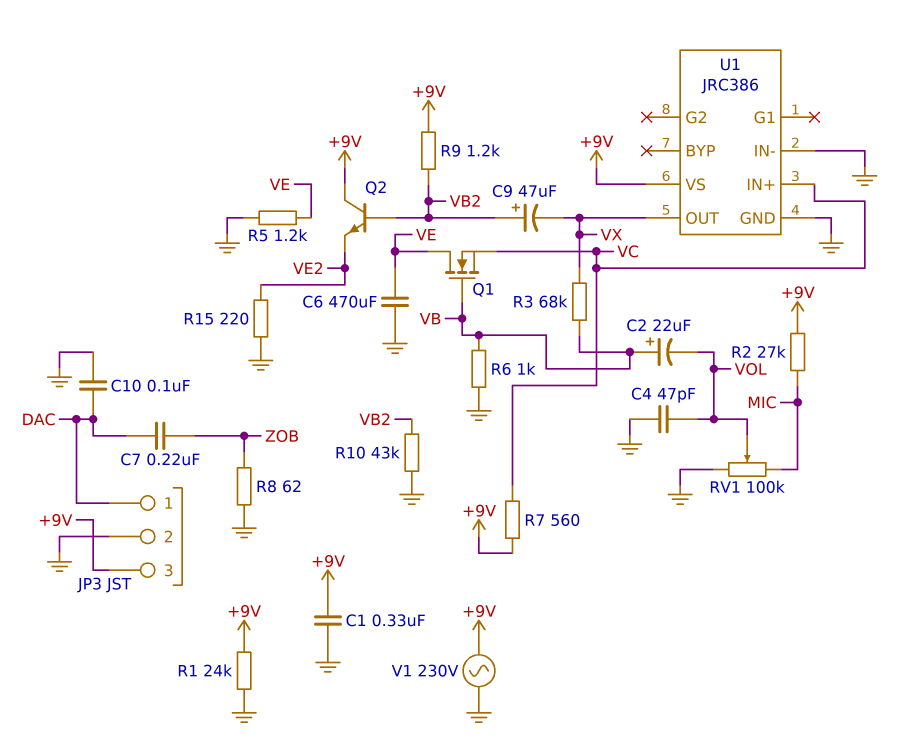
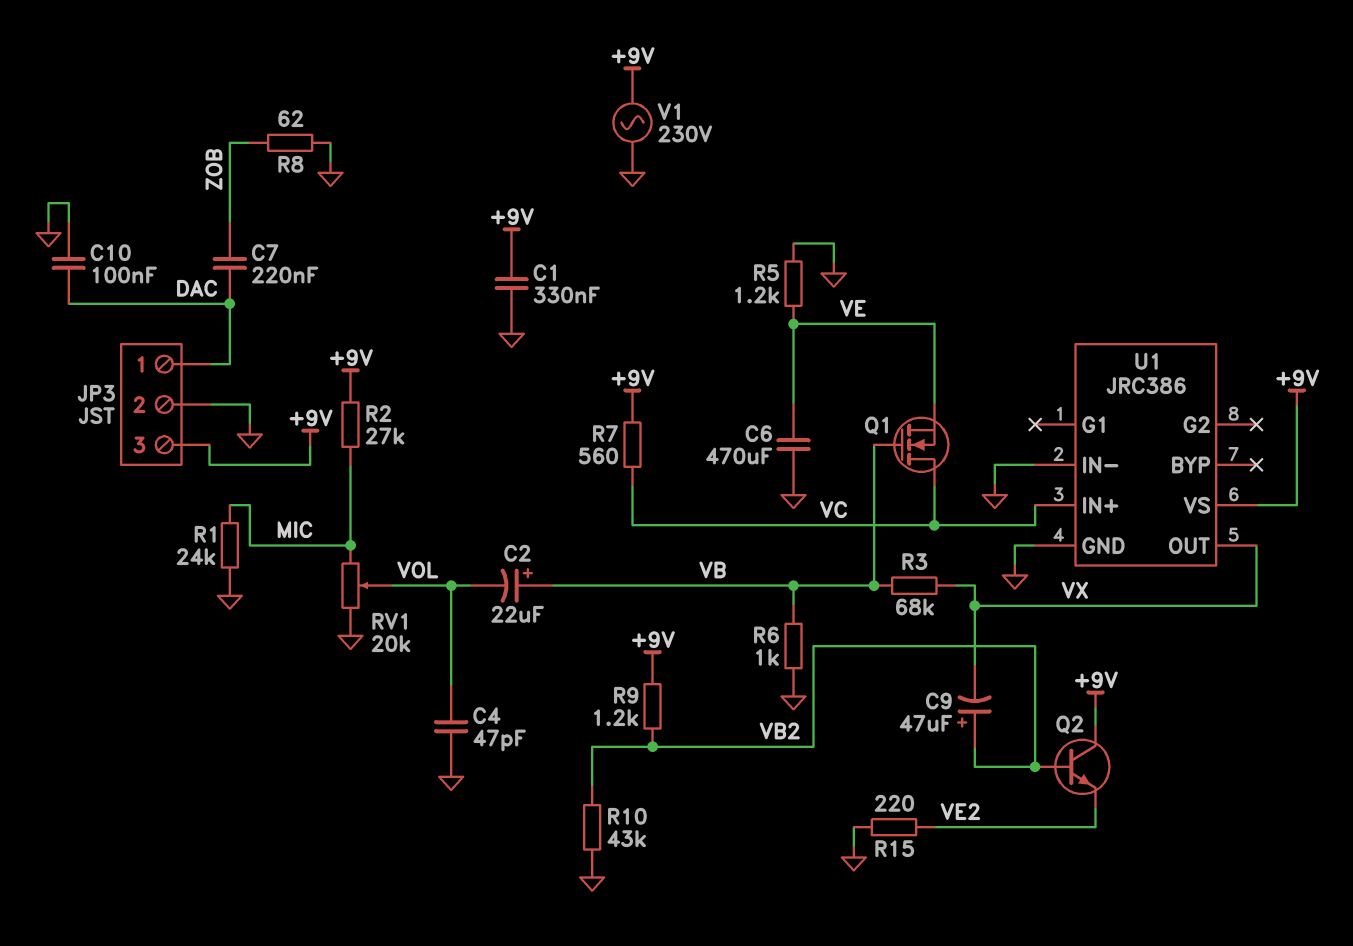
Q1: NMOS (G VB, D VE, S VC) -> NMOS (G VB, D VC, S VE)
R1: 24k (+9V, GND) -> 24k (GND, MIC)
RV1: 100k (GND, MIC, wiper VOL) -> 20k (GND, MIC, wiper VOL)

